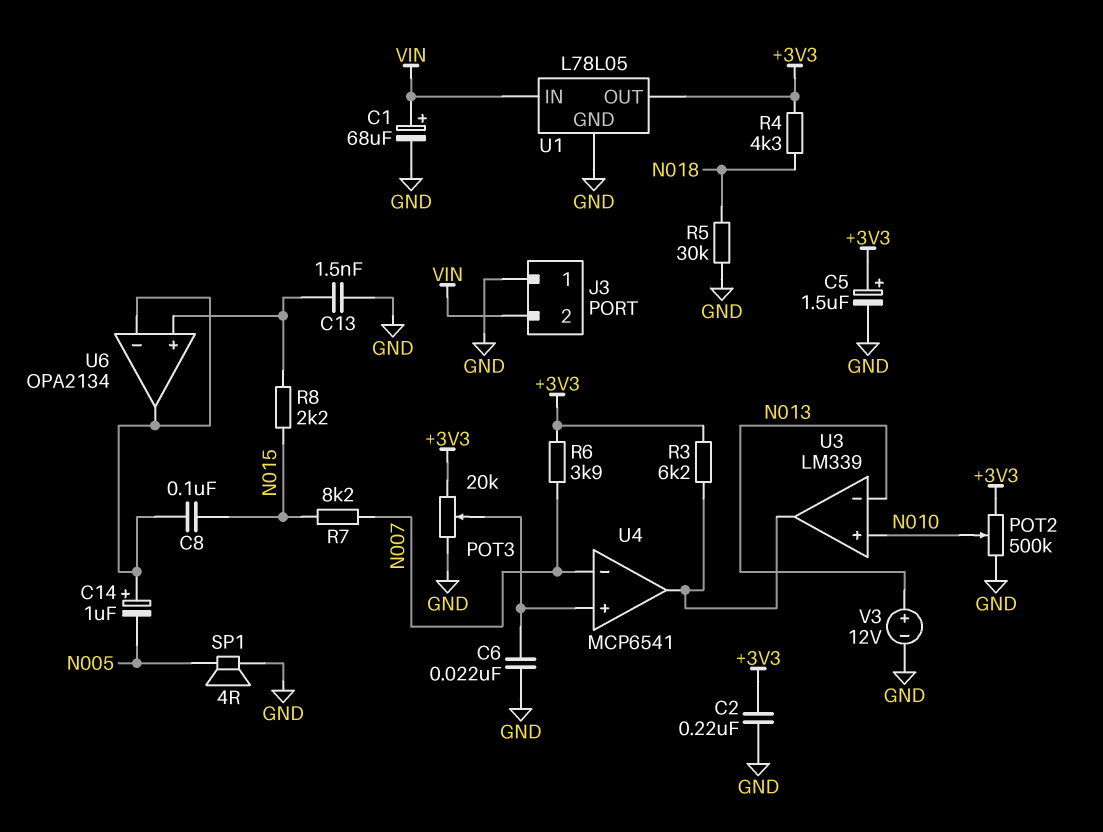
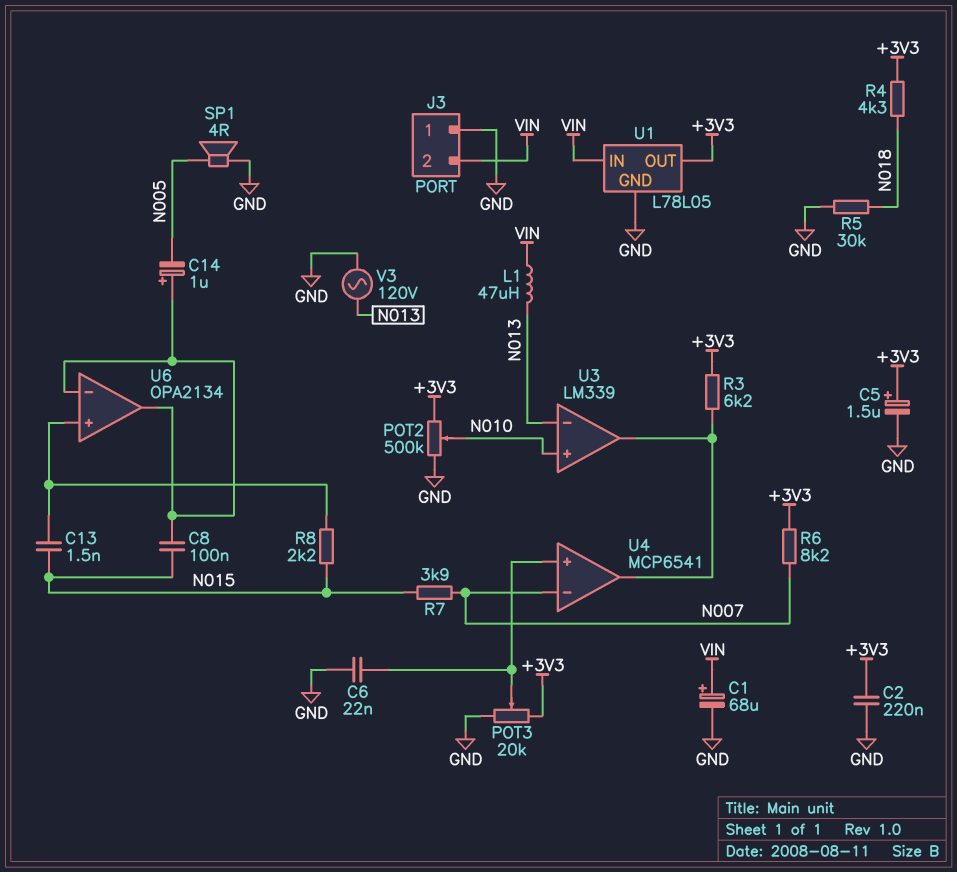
C13: 1.5nF (GND, U6/in+) -> 1.5nF (N015, U6/in+)
L1: none -> 47uH (N013, VIN)
R6: 3.9k (+3V3, N007) -> 8.2k (+3V3, N007)
R7: 8.2k (N007, N015) -> 3.9k (N007, N015)
V3: 12V (plus N013, minus GND) -> AC 120V (GND, N013)

